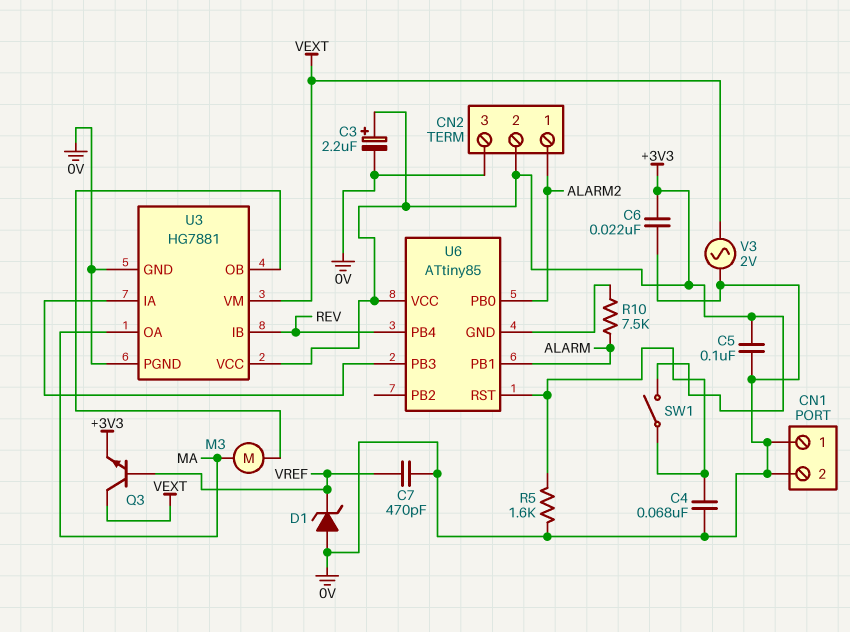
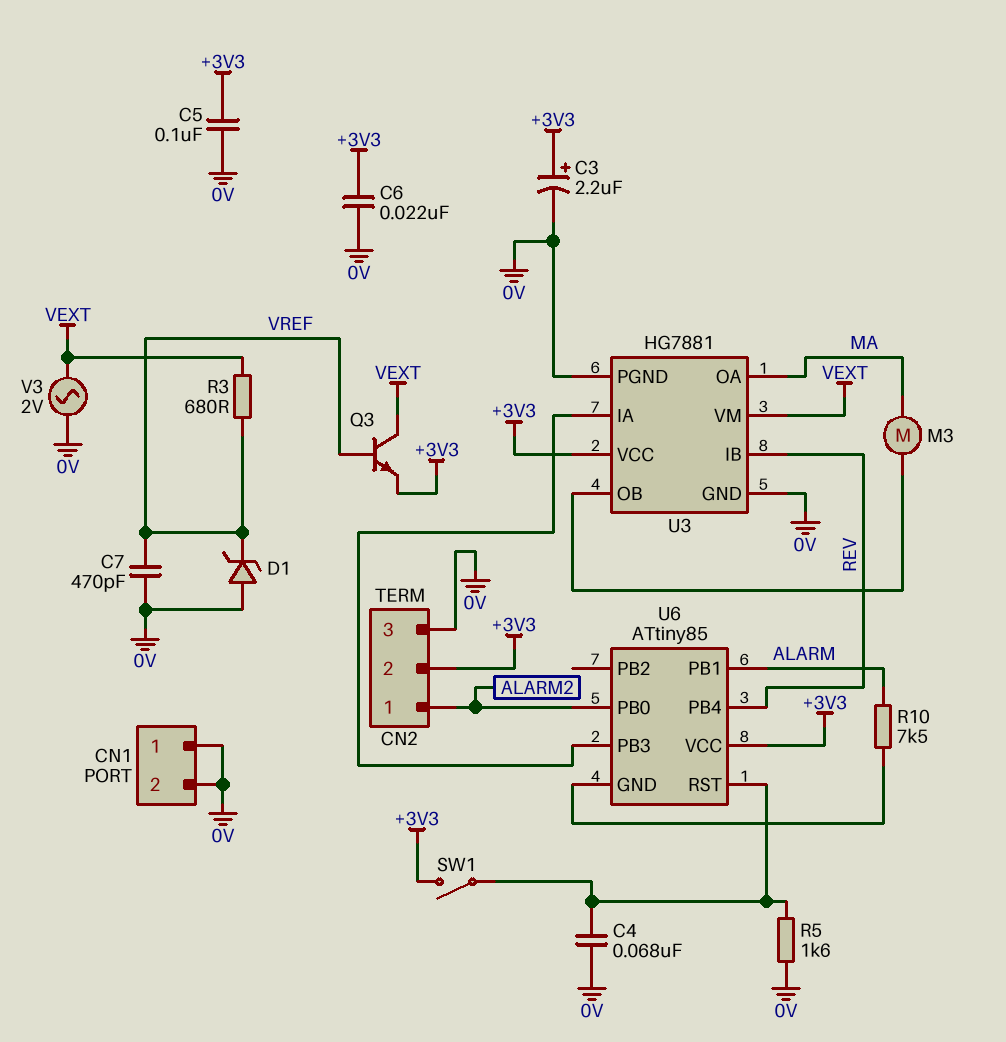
R3: none -> 680 (VEXT, VREF)

